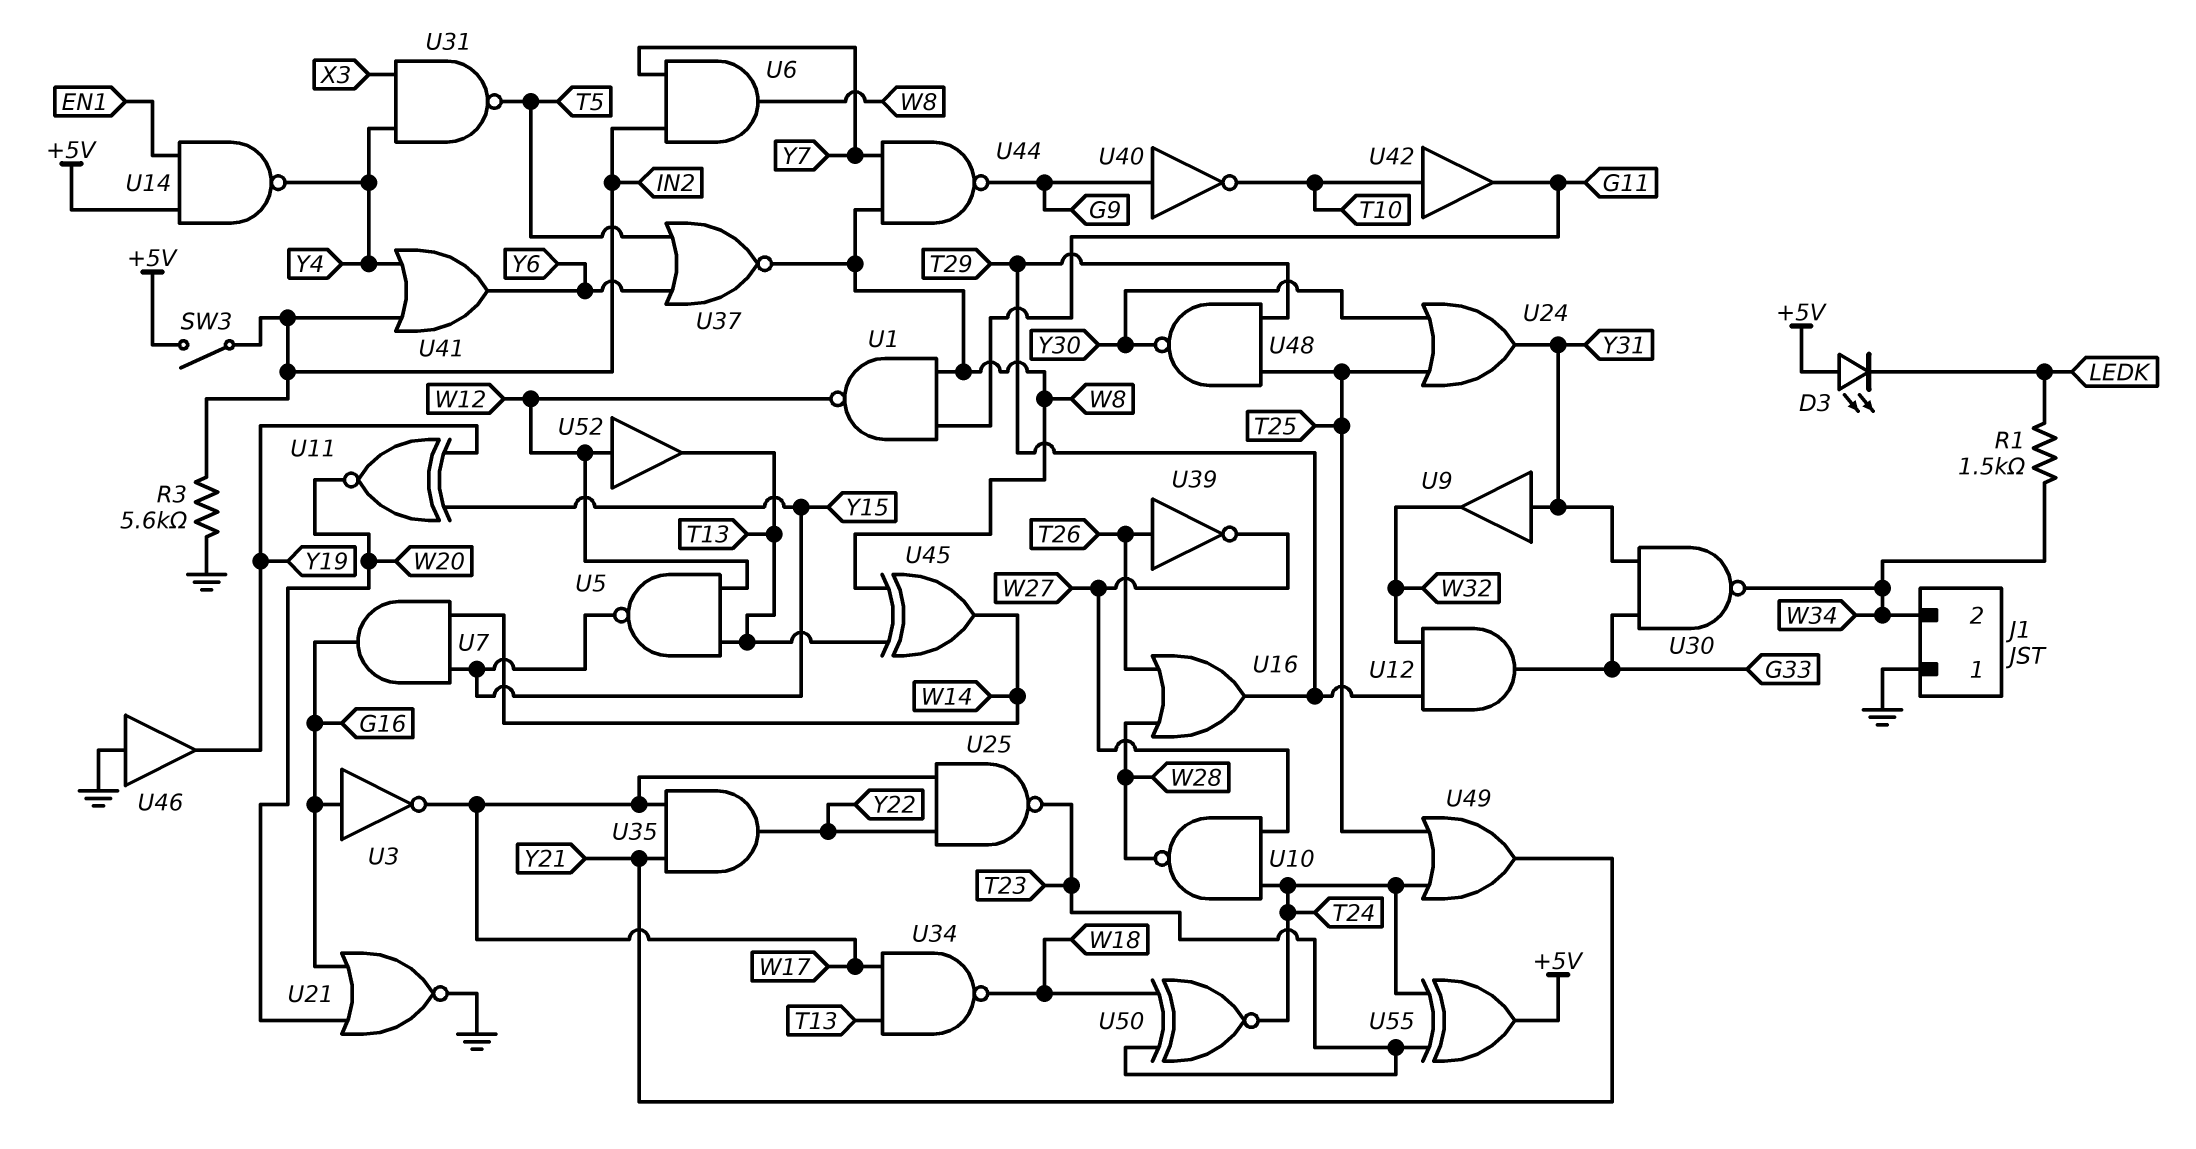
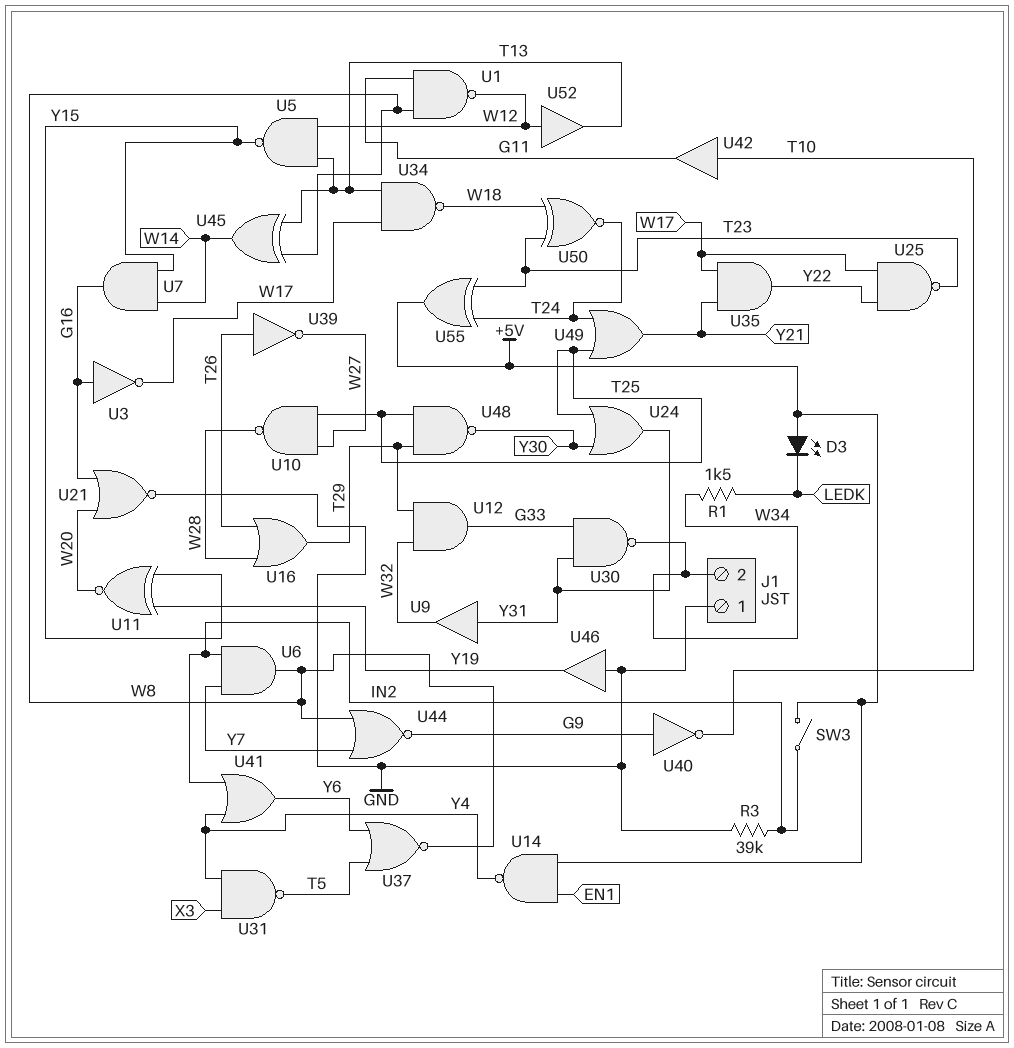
R3: 5.6k (GND, IN2) -> 39k (GND, IN2)
U10: NAND (in T24, in W27, out W28) -> NAND (in T25, in W27, out W28)
U44: NAND (in W8, in Y7, out G9) -> NOR (in W8, in Y7, out G9)

